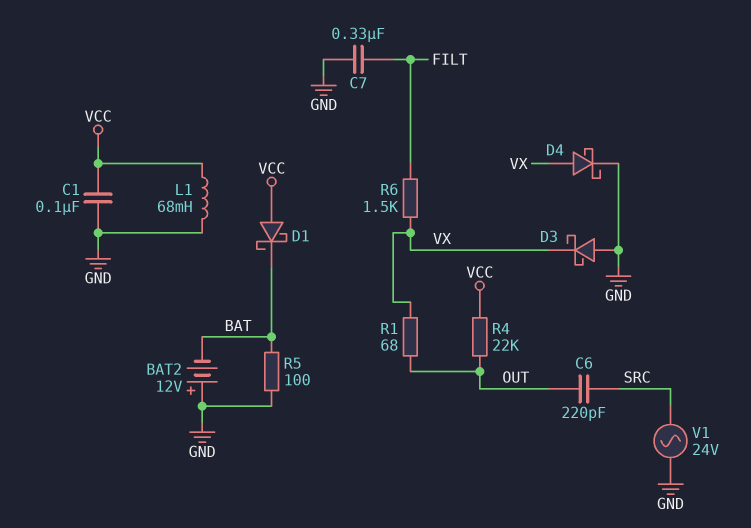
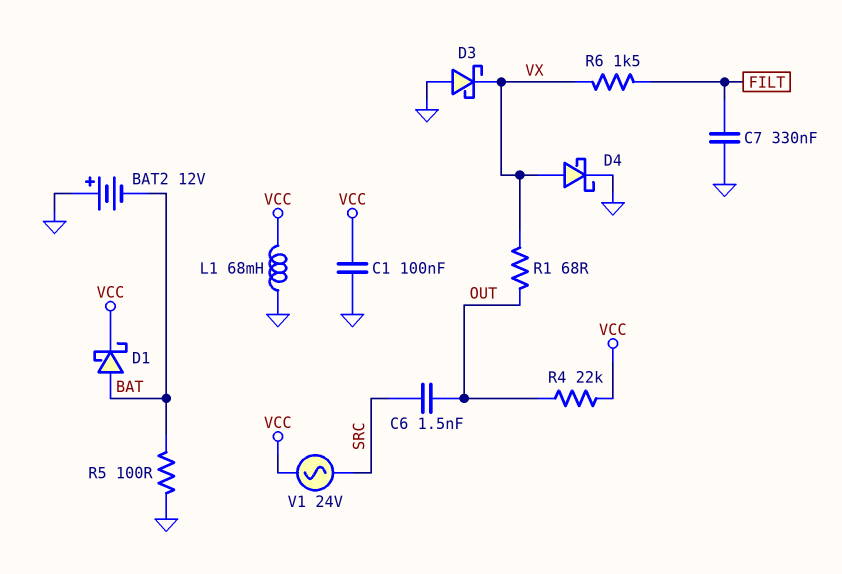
C6: 220pF (OUT, SRC) -> 1.5nF (OUT, SRC)
D1: schottky (A VCC, K BAT) -> schottky (A BAT, K VCC)
V1: AC 24V (GND, SRC) -> AC 24V (SRC, VCC)

